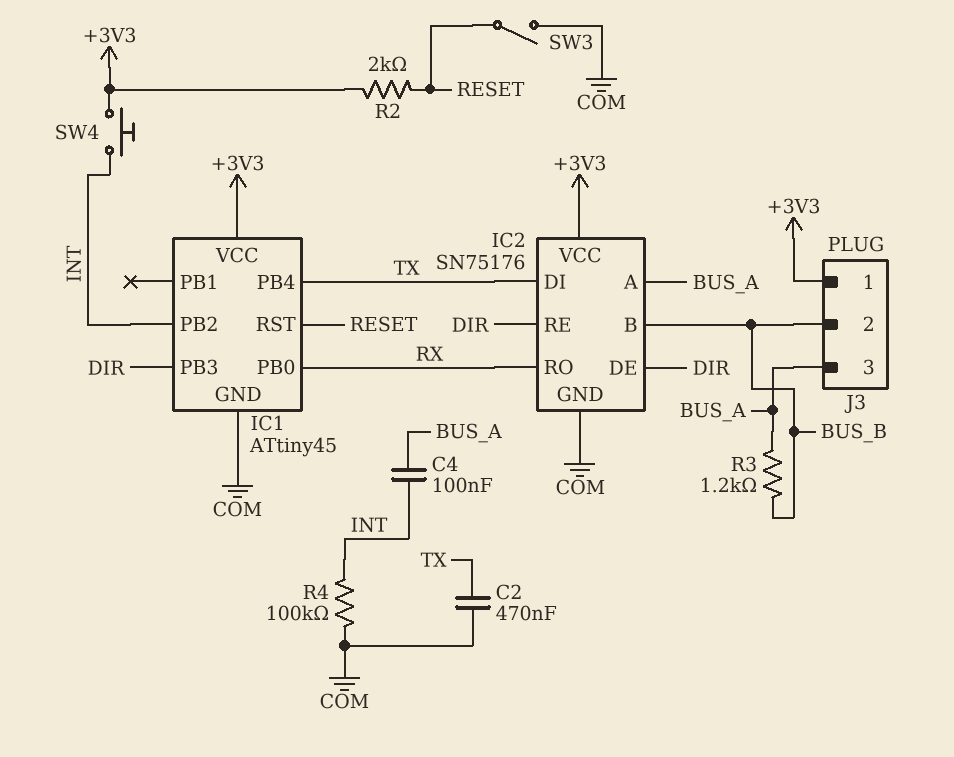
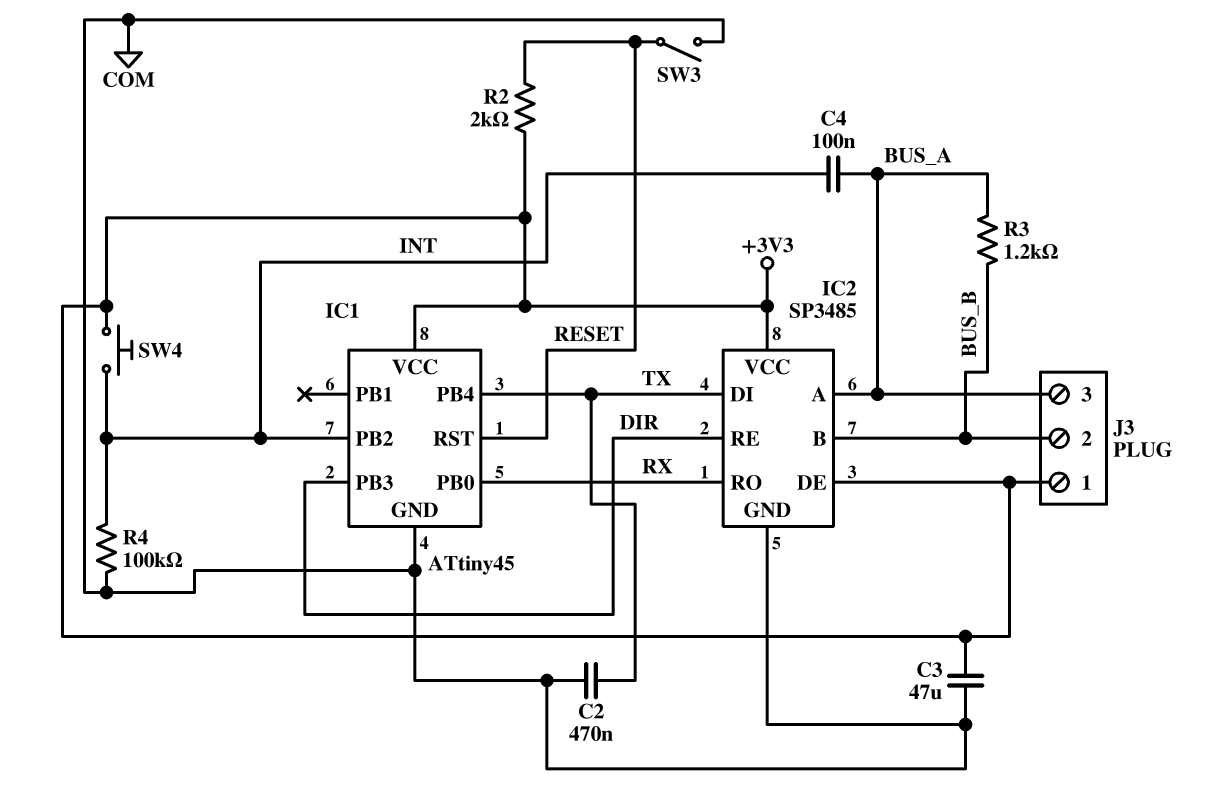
C3: none -> 47uF (+3V3, COM)
IC2: SN75176 -> SP3485
IC2 pin DE: DIR -> +3V3

